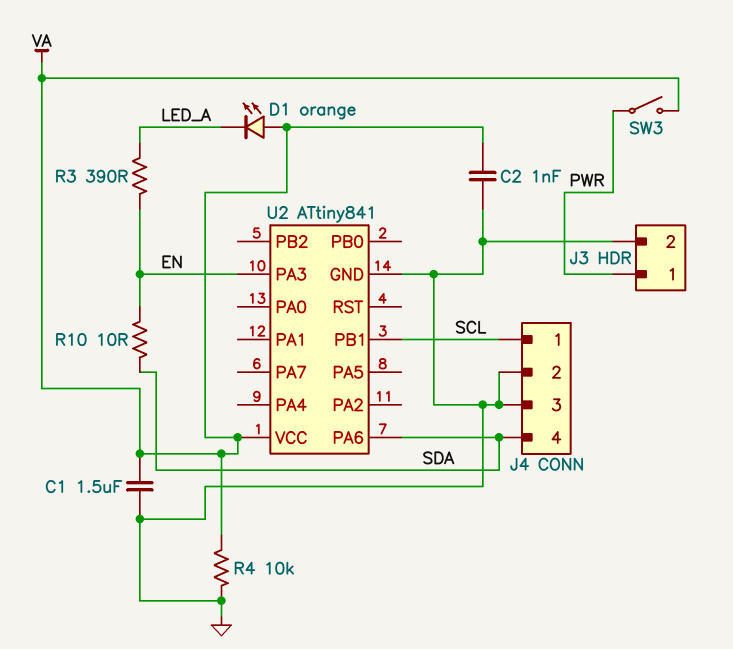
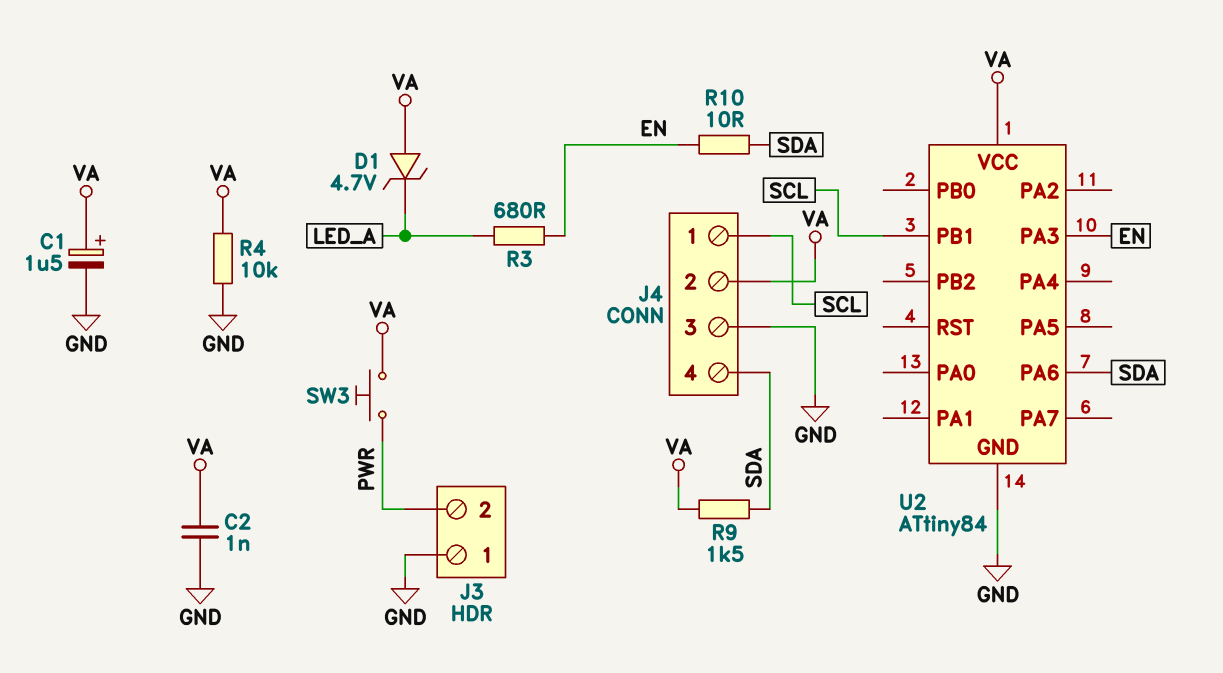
C1: 1.5uF (GND, VA) -> 1.5uF (plus VA, minus GND)
D1: LED orange (A VA, K LED_A) -> zener 4.7V (A VA, K LED_A)
J3 pin 1: PWR -> GND
J3 pin 2: GND -> PWR
J4 pin 2: GND -> VA
R3: 390 (EN, LED_A) -> 680 (EN, LED_A)
R9: none -> 1.5k (SDA, VA)
SW3: switch (PWR, VA) -> button (PWR, VA)
U2: ATtiny841 -> ATtiny84

